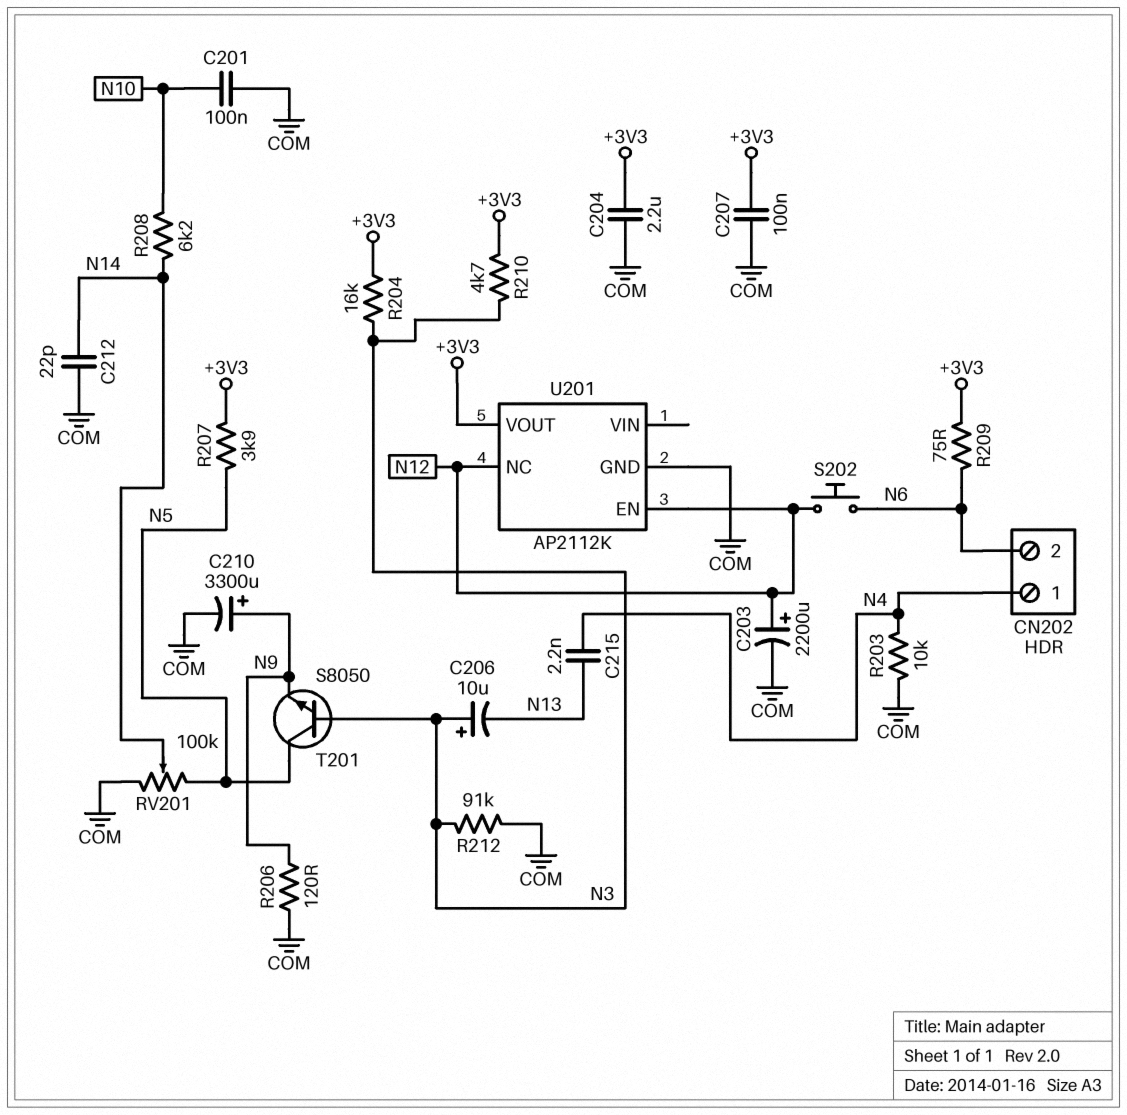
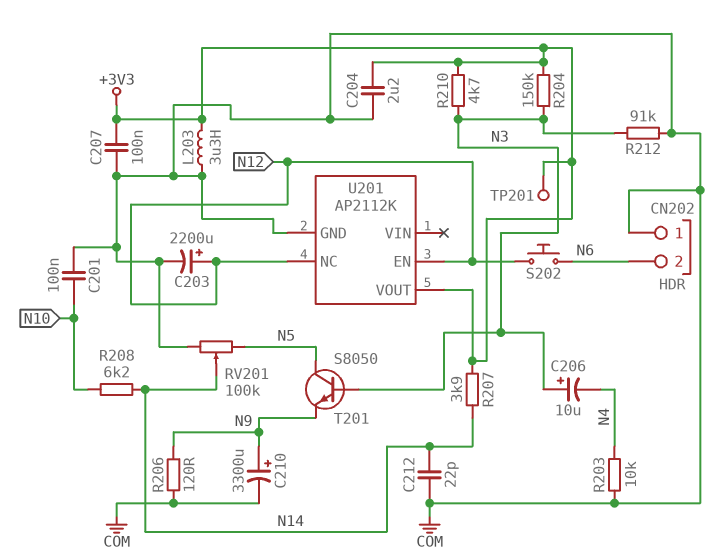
C206: 10uF (plus N3, minus N13) -> 10uF (plus N3, minus N4)
C215: 2.2nF (N4, N13) -> none
CN202 pin 1: N4 -> COM
L203: none -> 3.3uH (+3V3, COM)
R204: 16k (+3V3, N3) -> 150k (+3V3, N3)
R207: 3.9k (+3V3, N5) -> 3.9k (+3V3, N14)
R209: 75 (+3V3, N6) -> none
TP201: none -> test point (+3V3)

